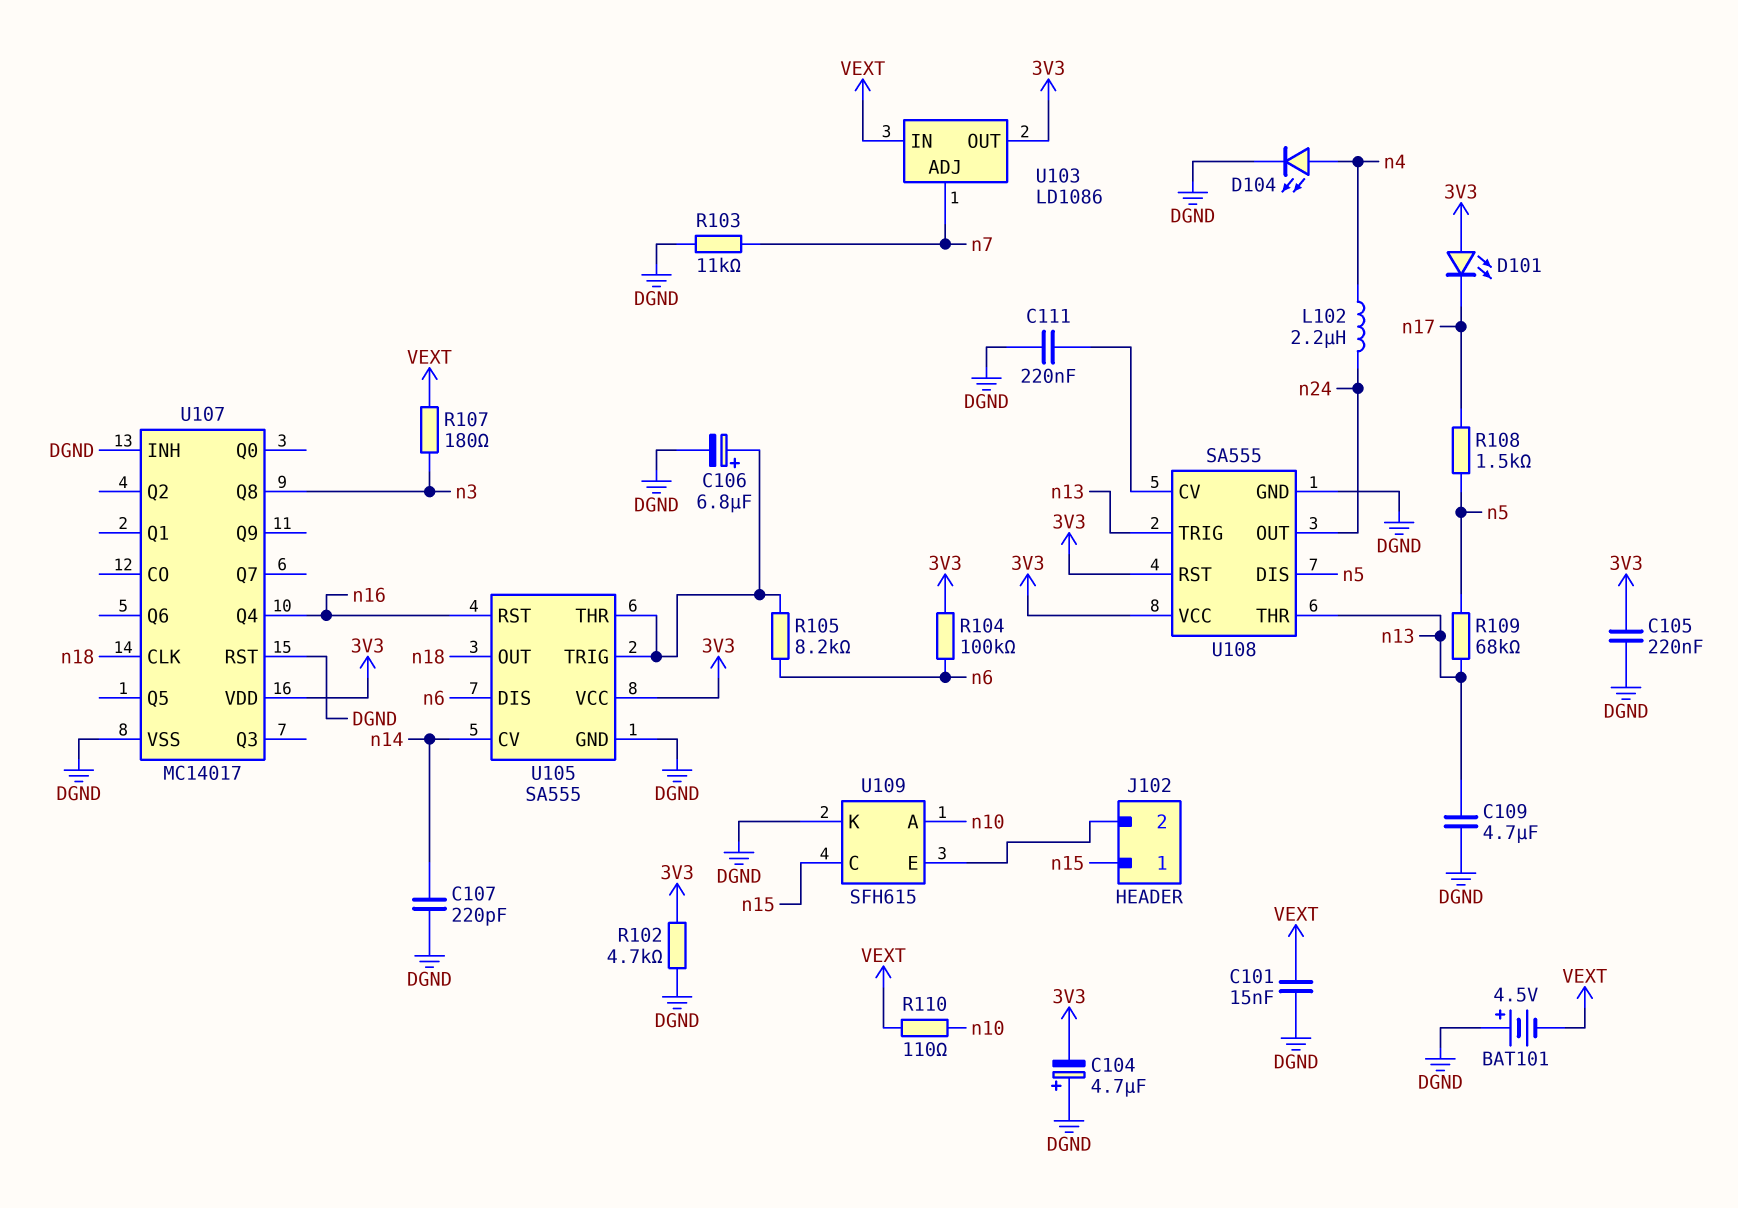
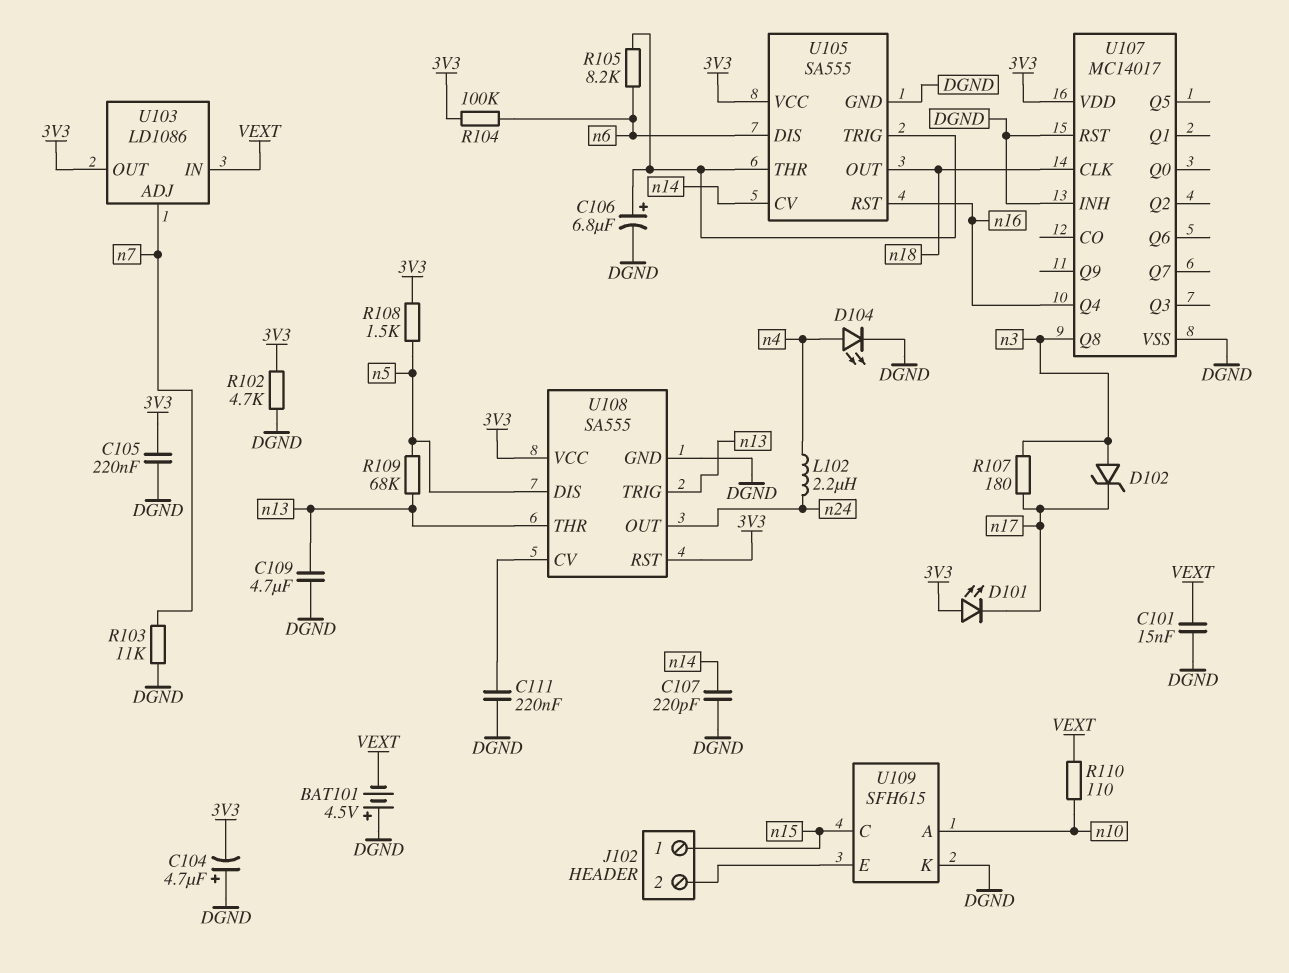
D102: none -> zener (A n3, K n17)
R107: 180 (VEXT, n3) -> 180 (n3, n17)
R108: 1.5k (n5, n17) -> 1.5k (3V3, n5)

